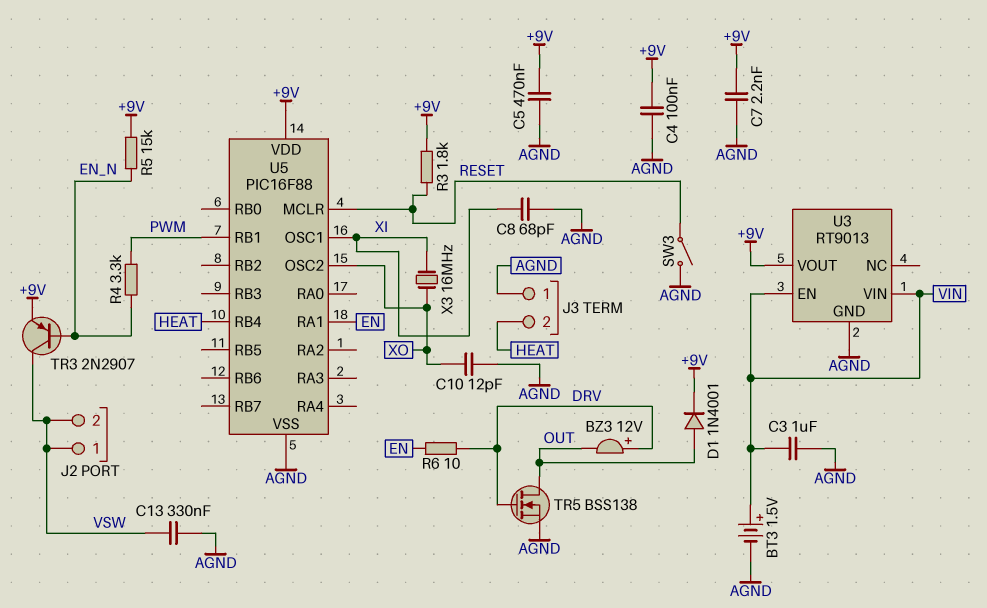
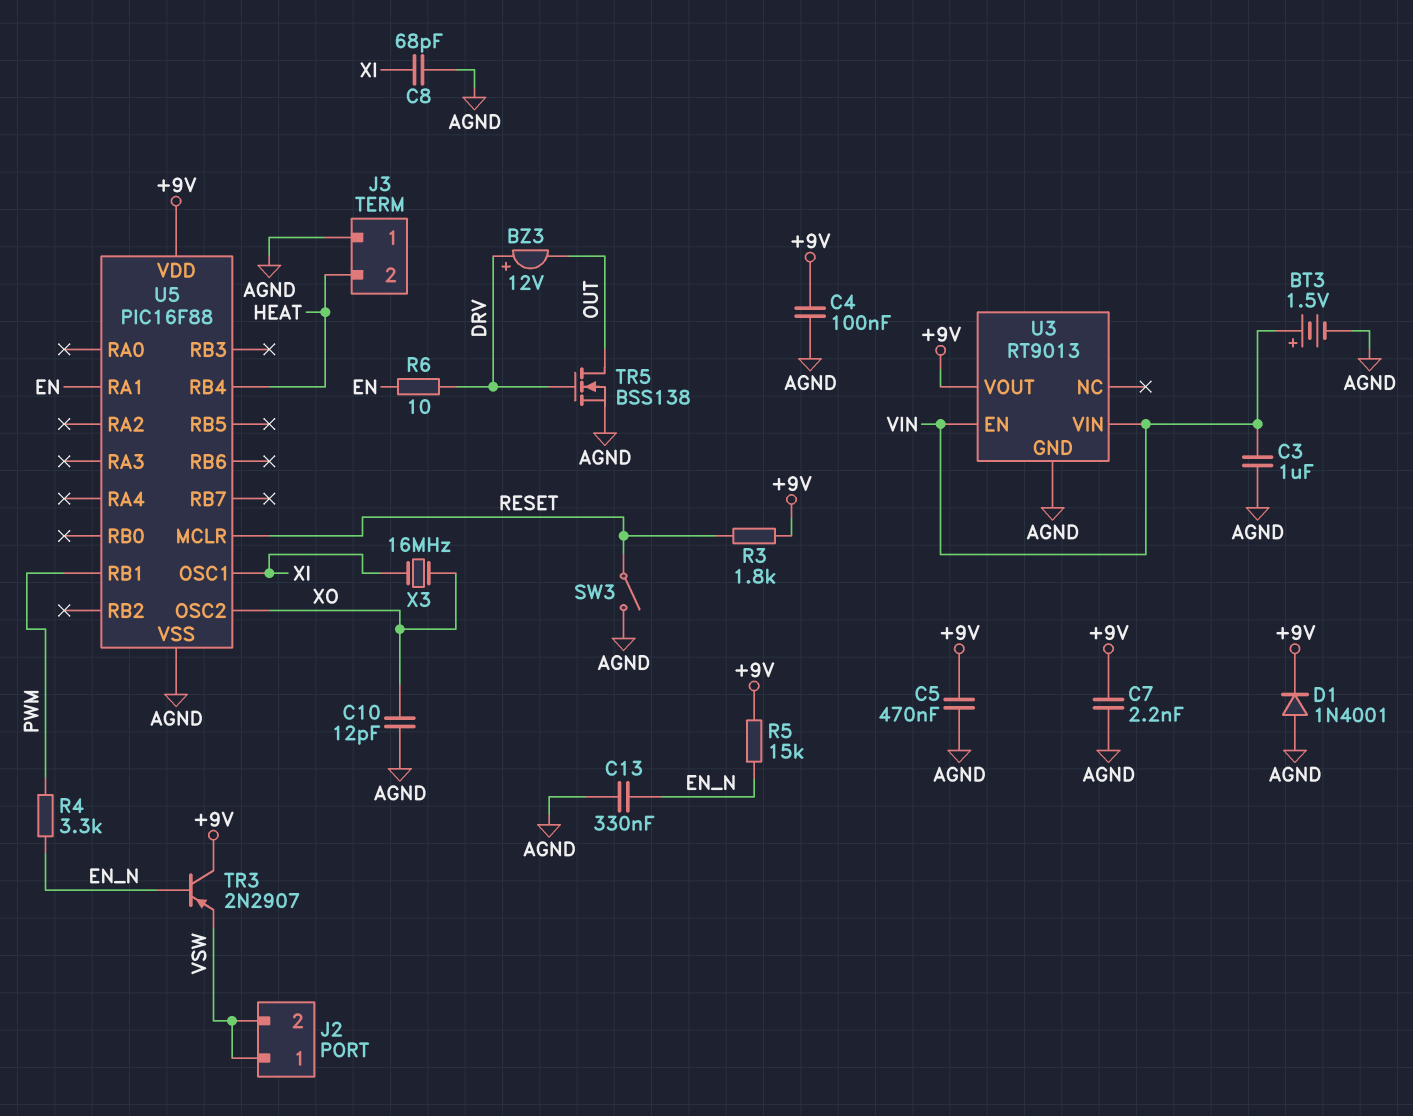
C13: 330nF (AGND, VSW) -> 330nF (AGND, EN_N)
D1: diode 1N4001 (A OUT, K +9V) -> diode 1N4001 (A AGND, K +9V)
TR3: PNP 2N2907 (B EN_N, C VSW, E +9V) -> PNP 2N2907 (B EN_N, C +9V, E VSW)

